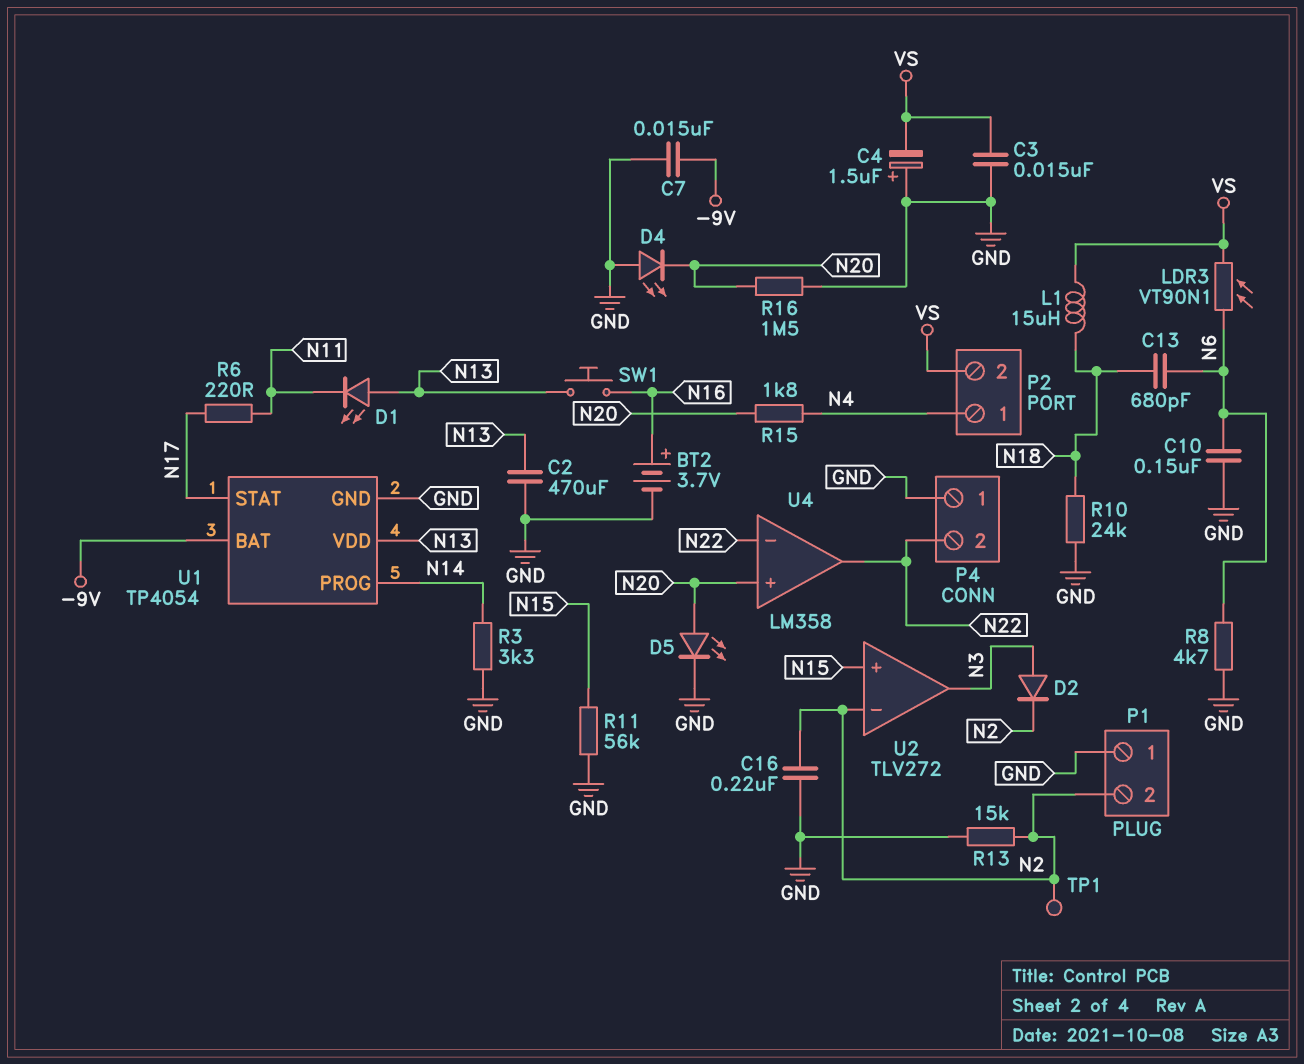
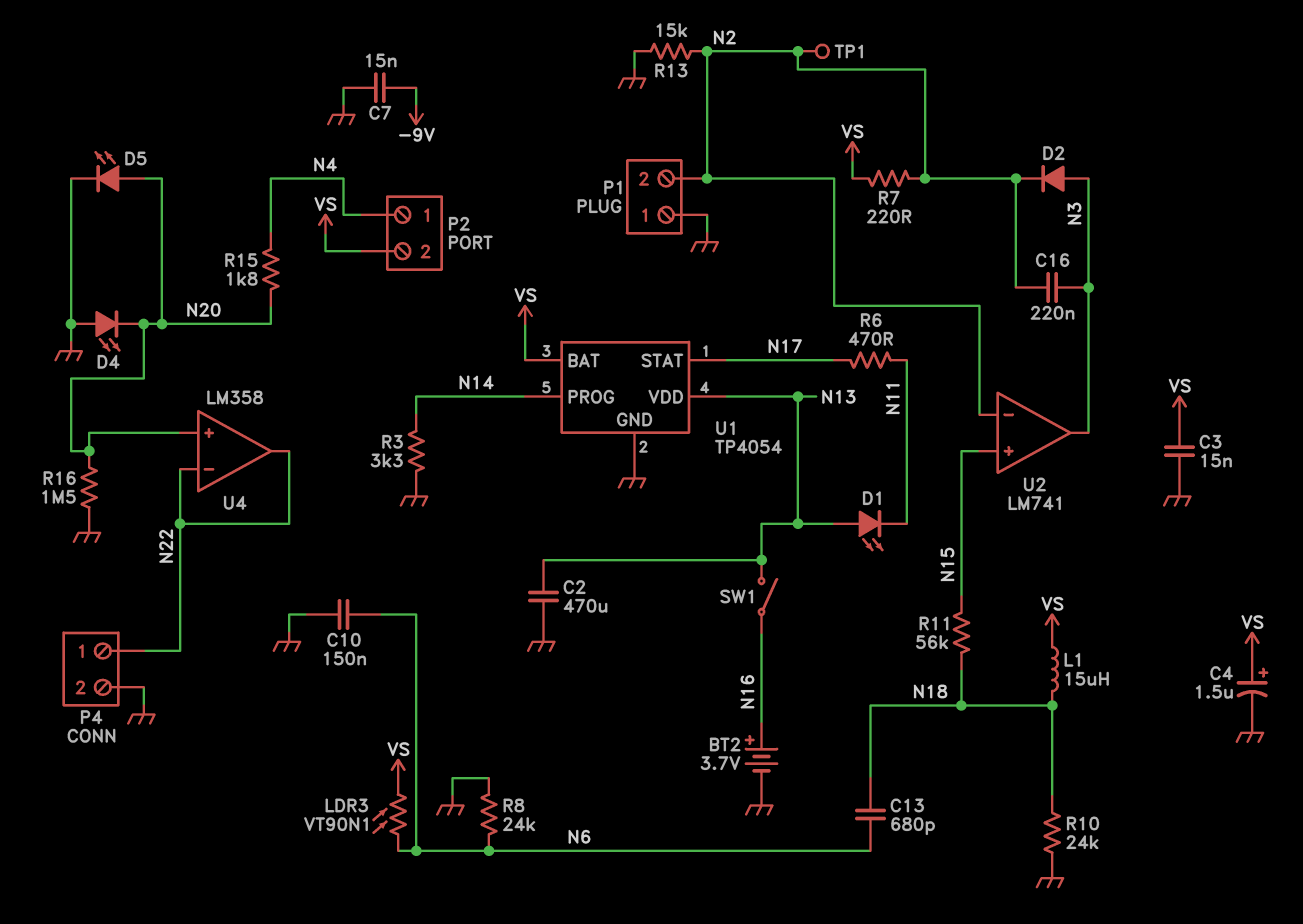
C4: 1.5uF (plus GND, minus VS) -> 1.5uF (plus VS, minus GND)
C16: 220nF (GND, N2) -> 220nF (N2, N3)
P4 pin 1: GND -> N22
P4 pin 2: N22 -> GND
R6: 220 (N11, N17) -> 470 (N11, N17)
R7: none -> 220 (N2, VS)
R8: 4.7k (GND, N6) -> 24k (GND, N6)
R11: 56k (GND, N15) -> 56k (N15, N18)
SW1: button (N13, N16) -> switch (N13, N16)
U1 pin BAT: -9V -> VS
U2: TLV272 -> LM741

